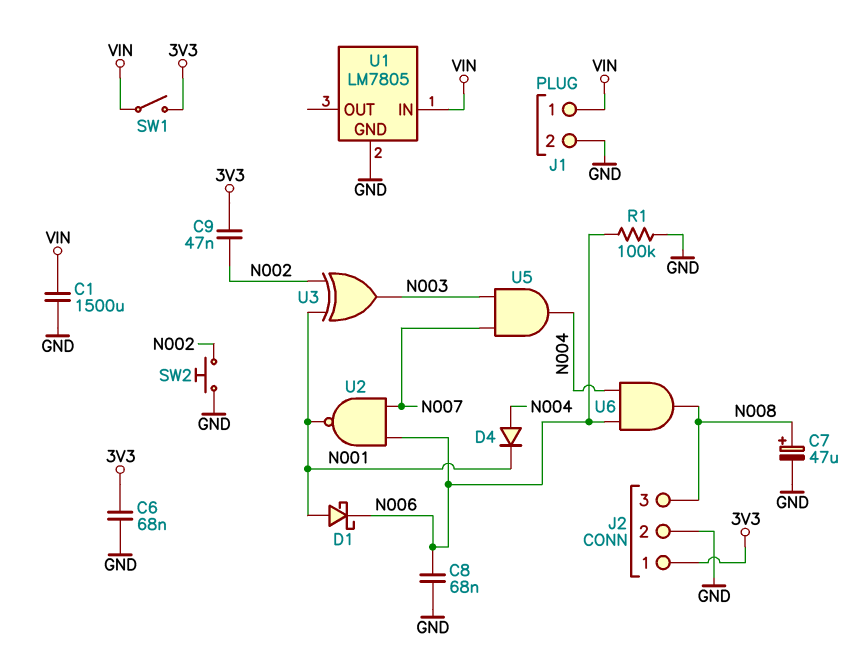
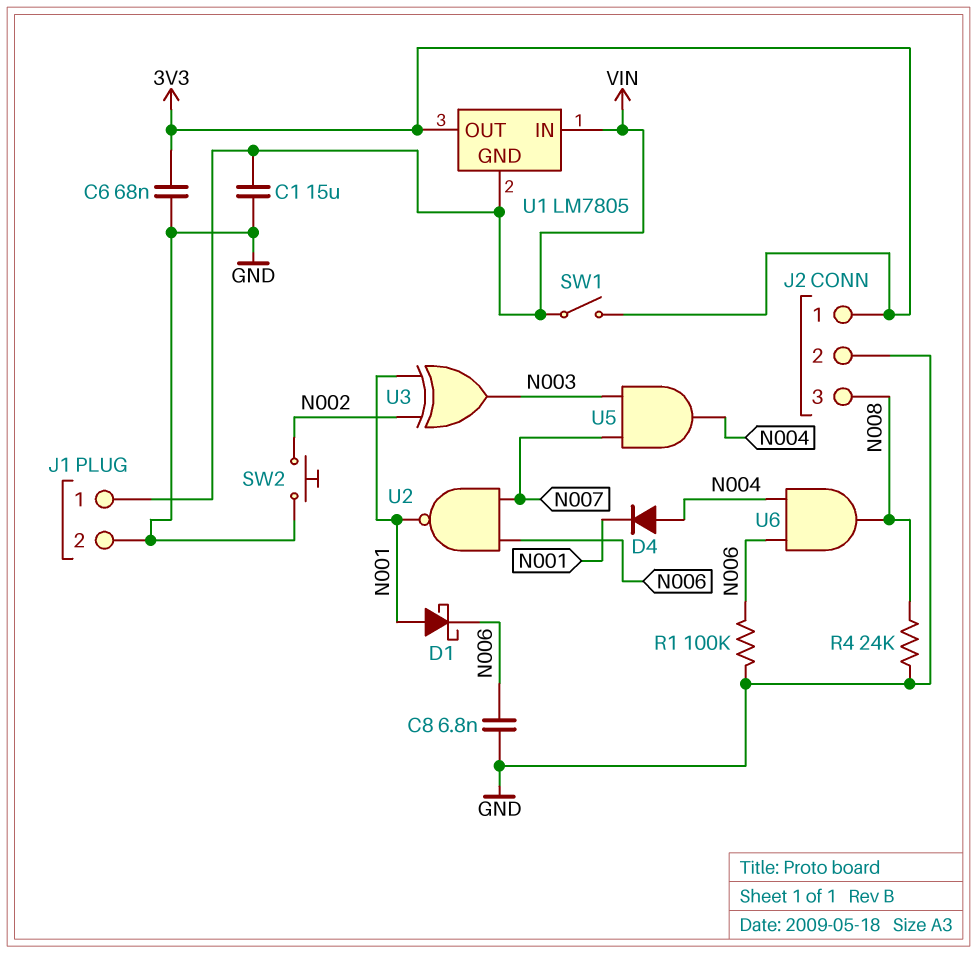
C1: 1500uF (GND, VIN) -> 15uF (GND, VIN)
C7: 47uF (plus N008, minus GND) -> none
C8: 68nF (GND, N006) -> 6.8nF (GND, N006)
C9: 47nF (3V3, N002) -> none
R4: none -> 24k (GND, N008)
U1 pin GND: GND -> VIN
U1 pin OUT: none -> 3V3

